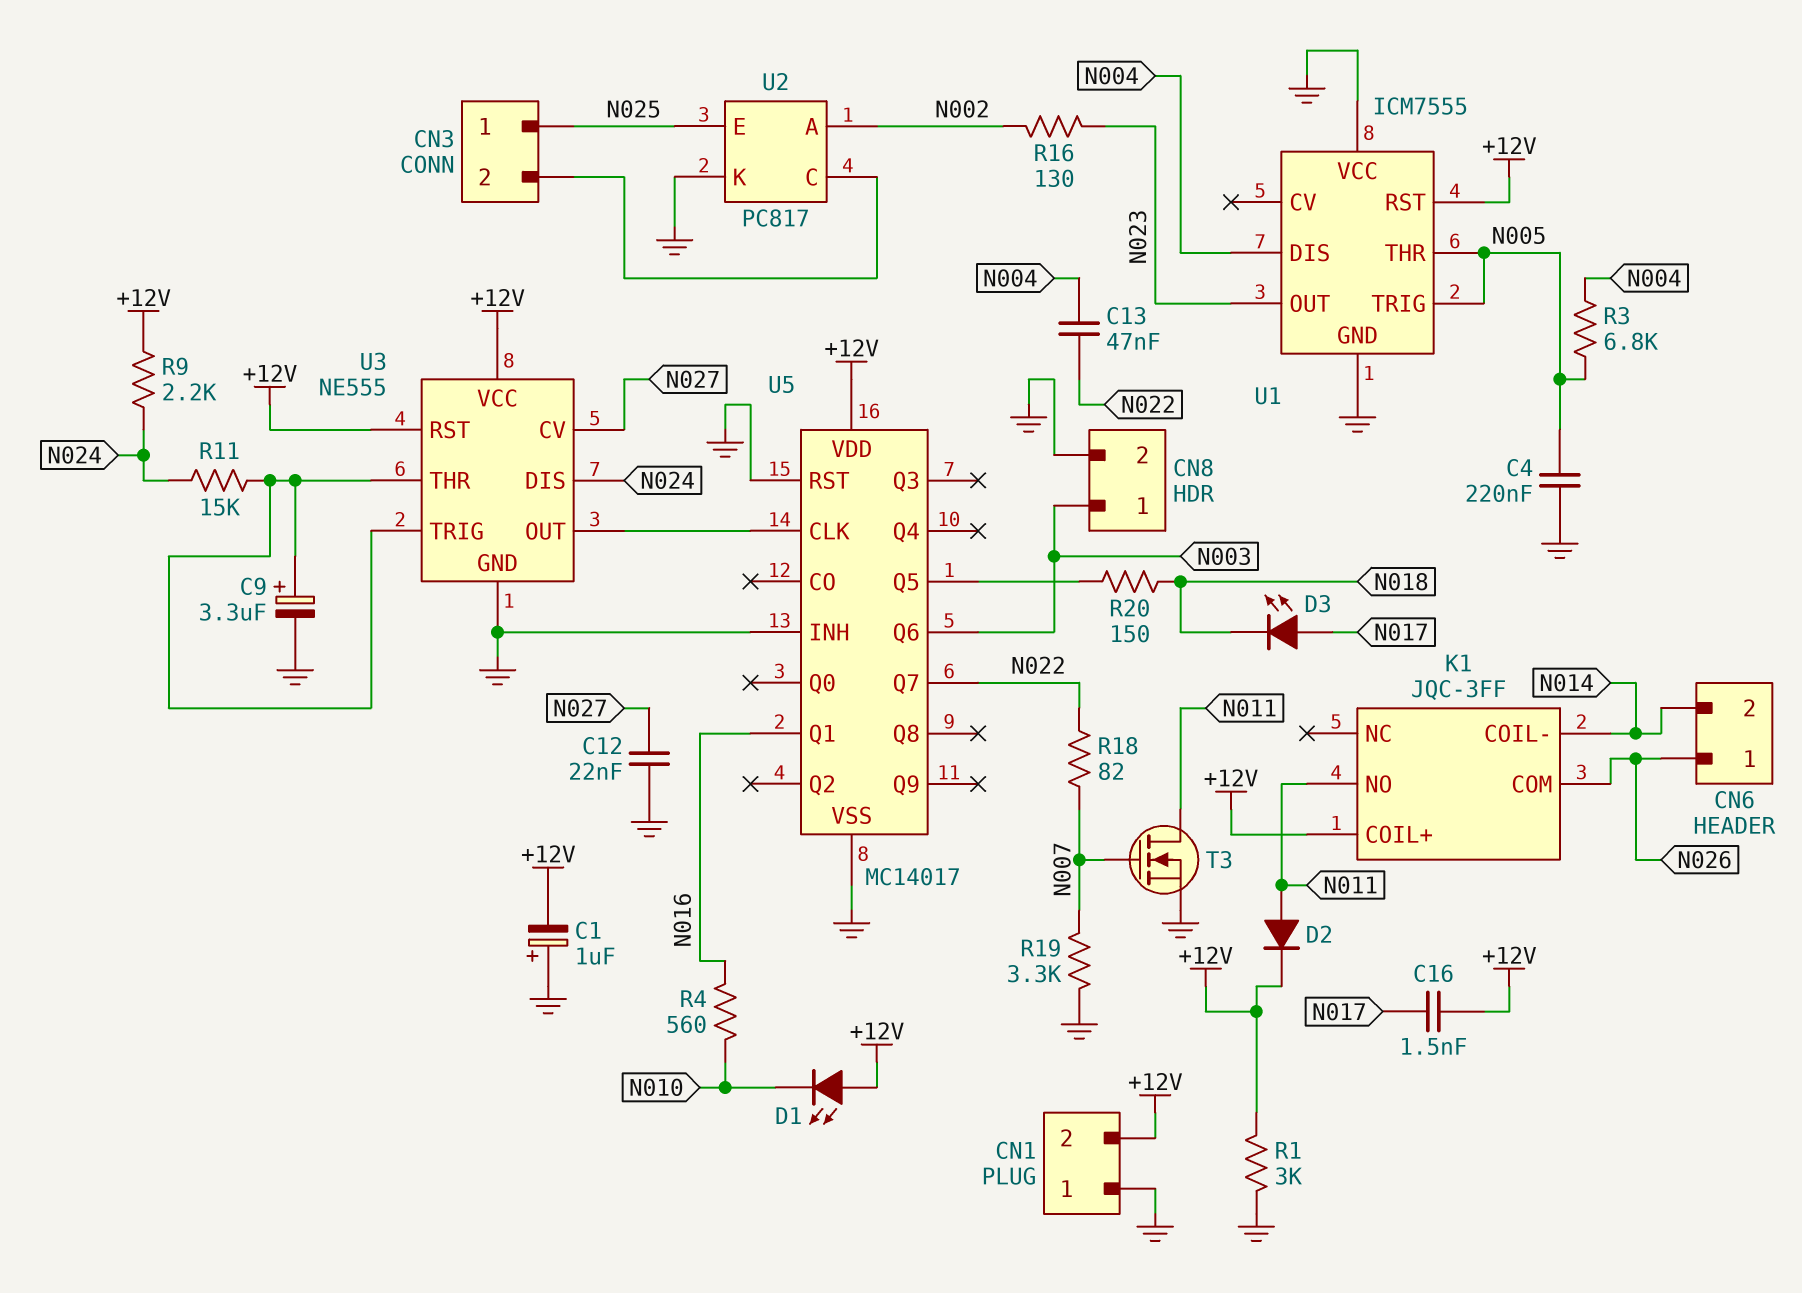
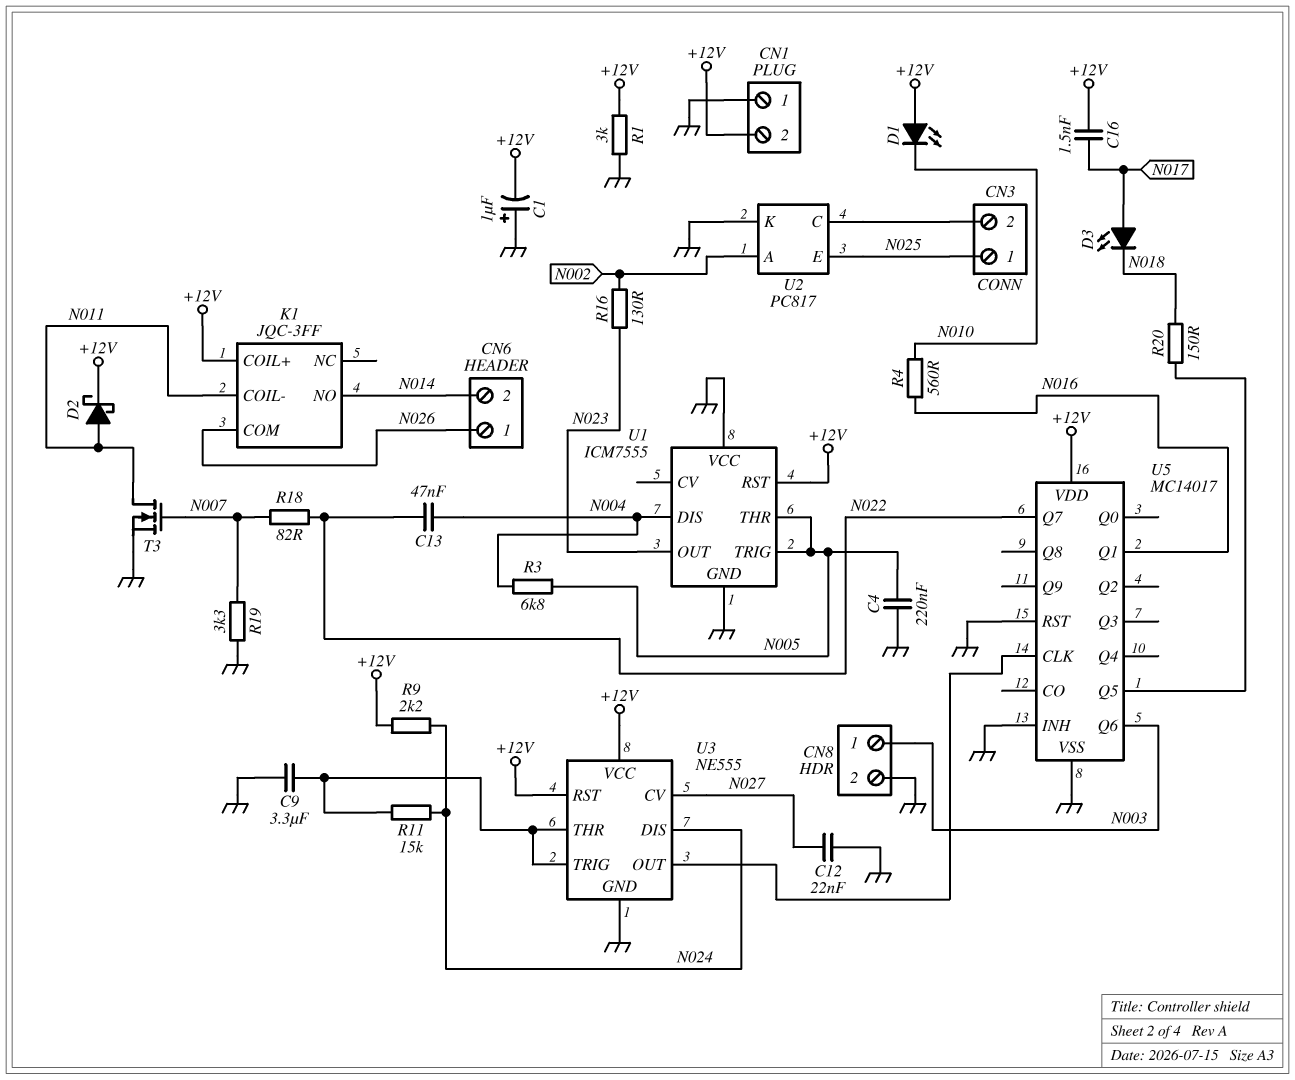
C9: 3.3uF (plus U3/THR, minus GND) -> 3.3uF (GND, U3/THR)
D2: diode (A N011, K +12V) -> schottky (A N011, K +12V)
K1 pin COIL-: N014 -> N011
K1 pin NO: N011 -> N014

